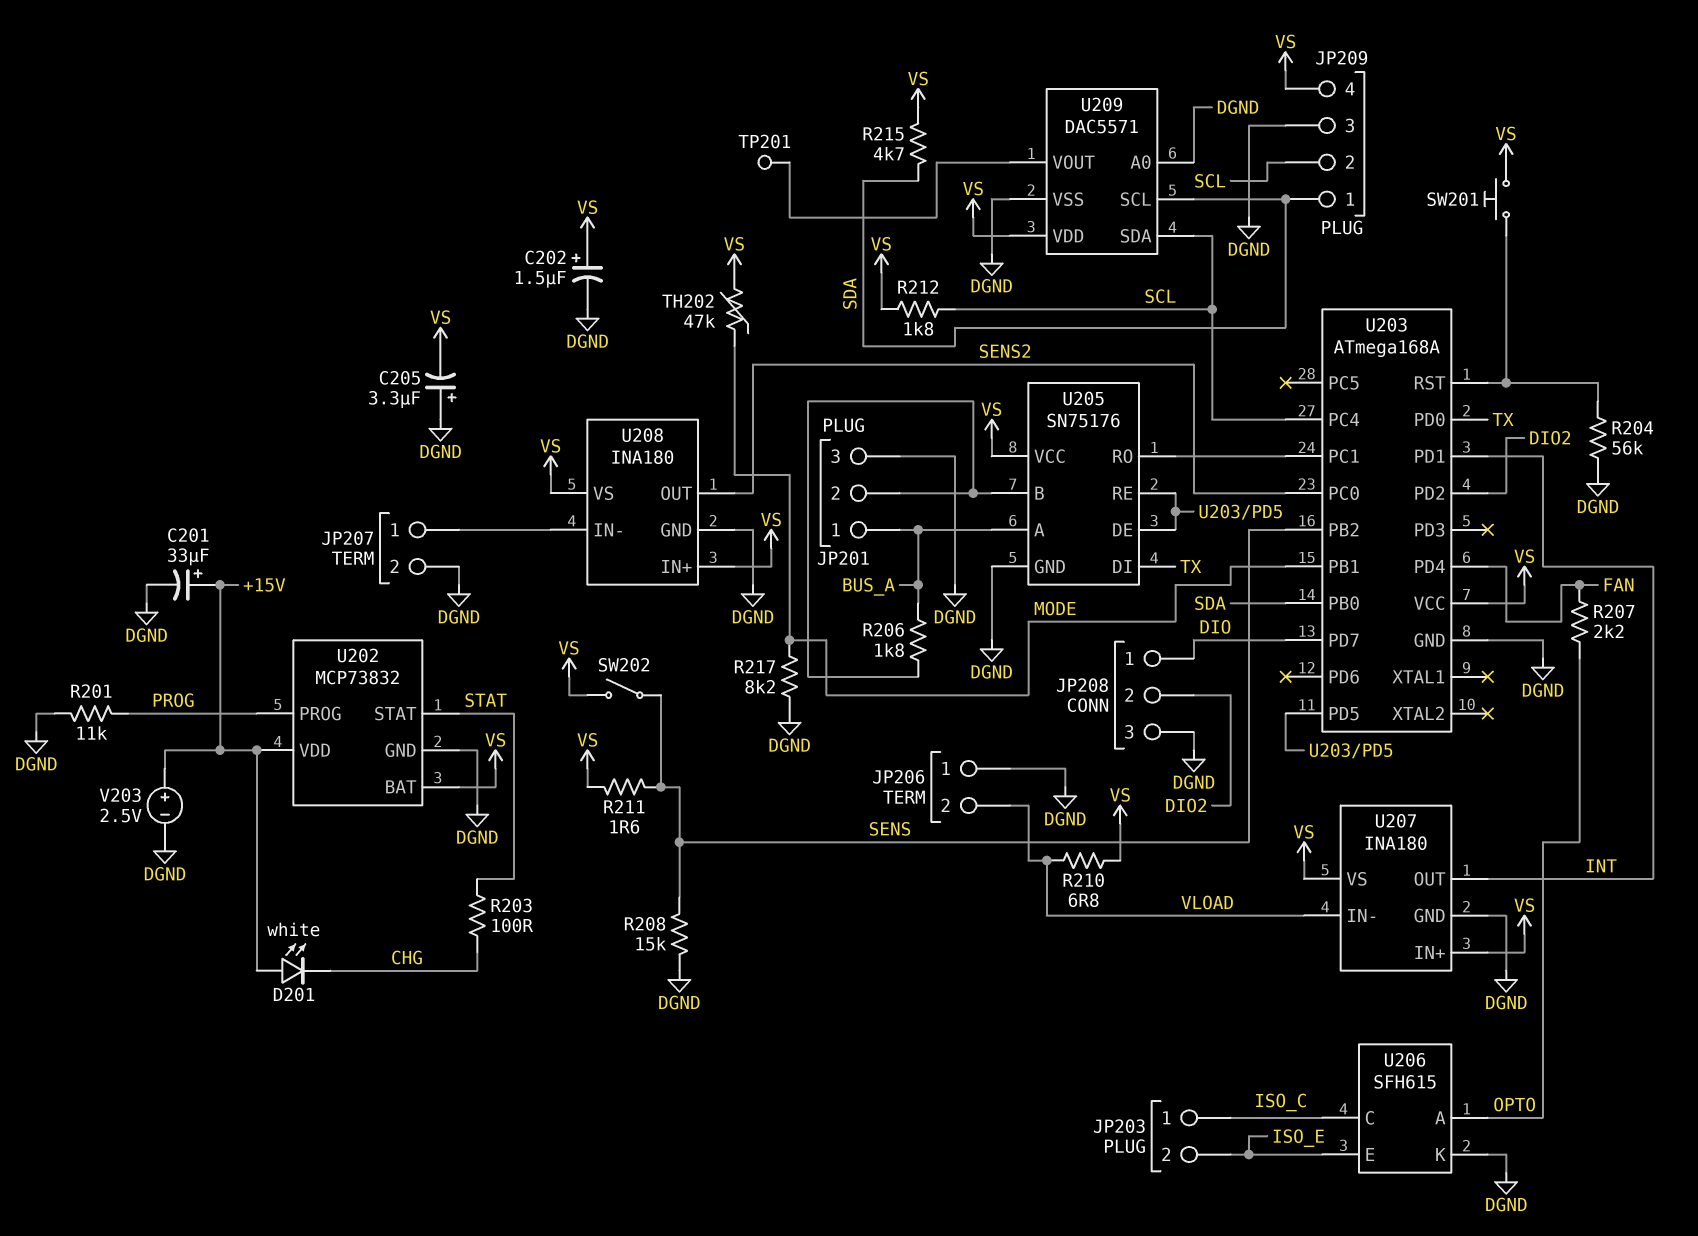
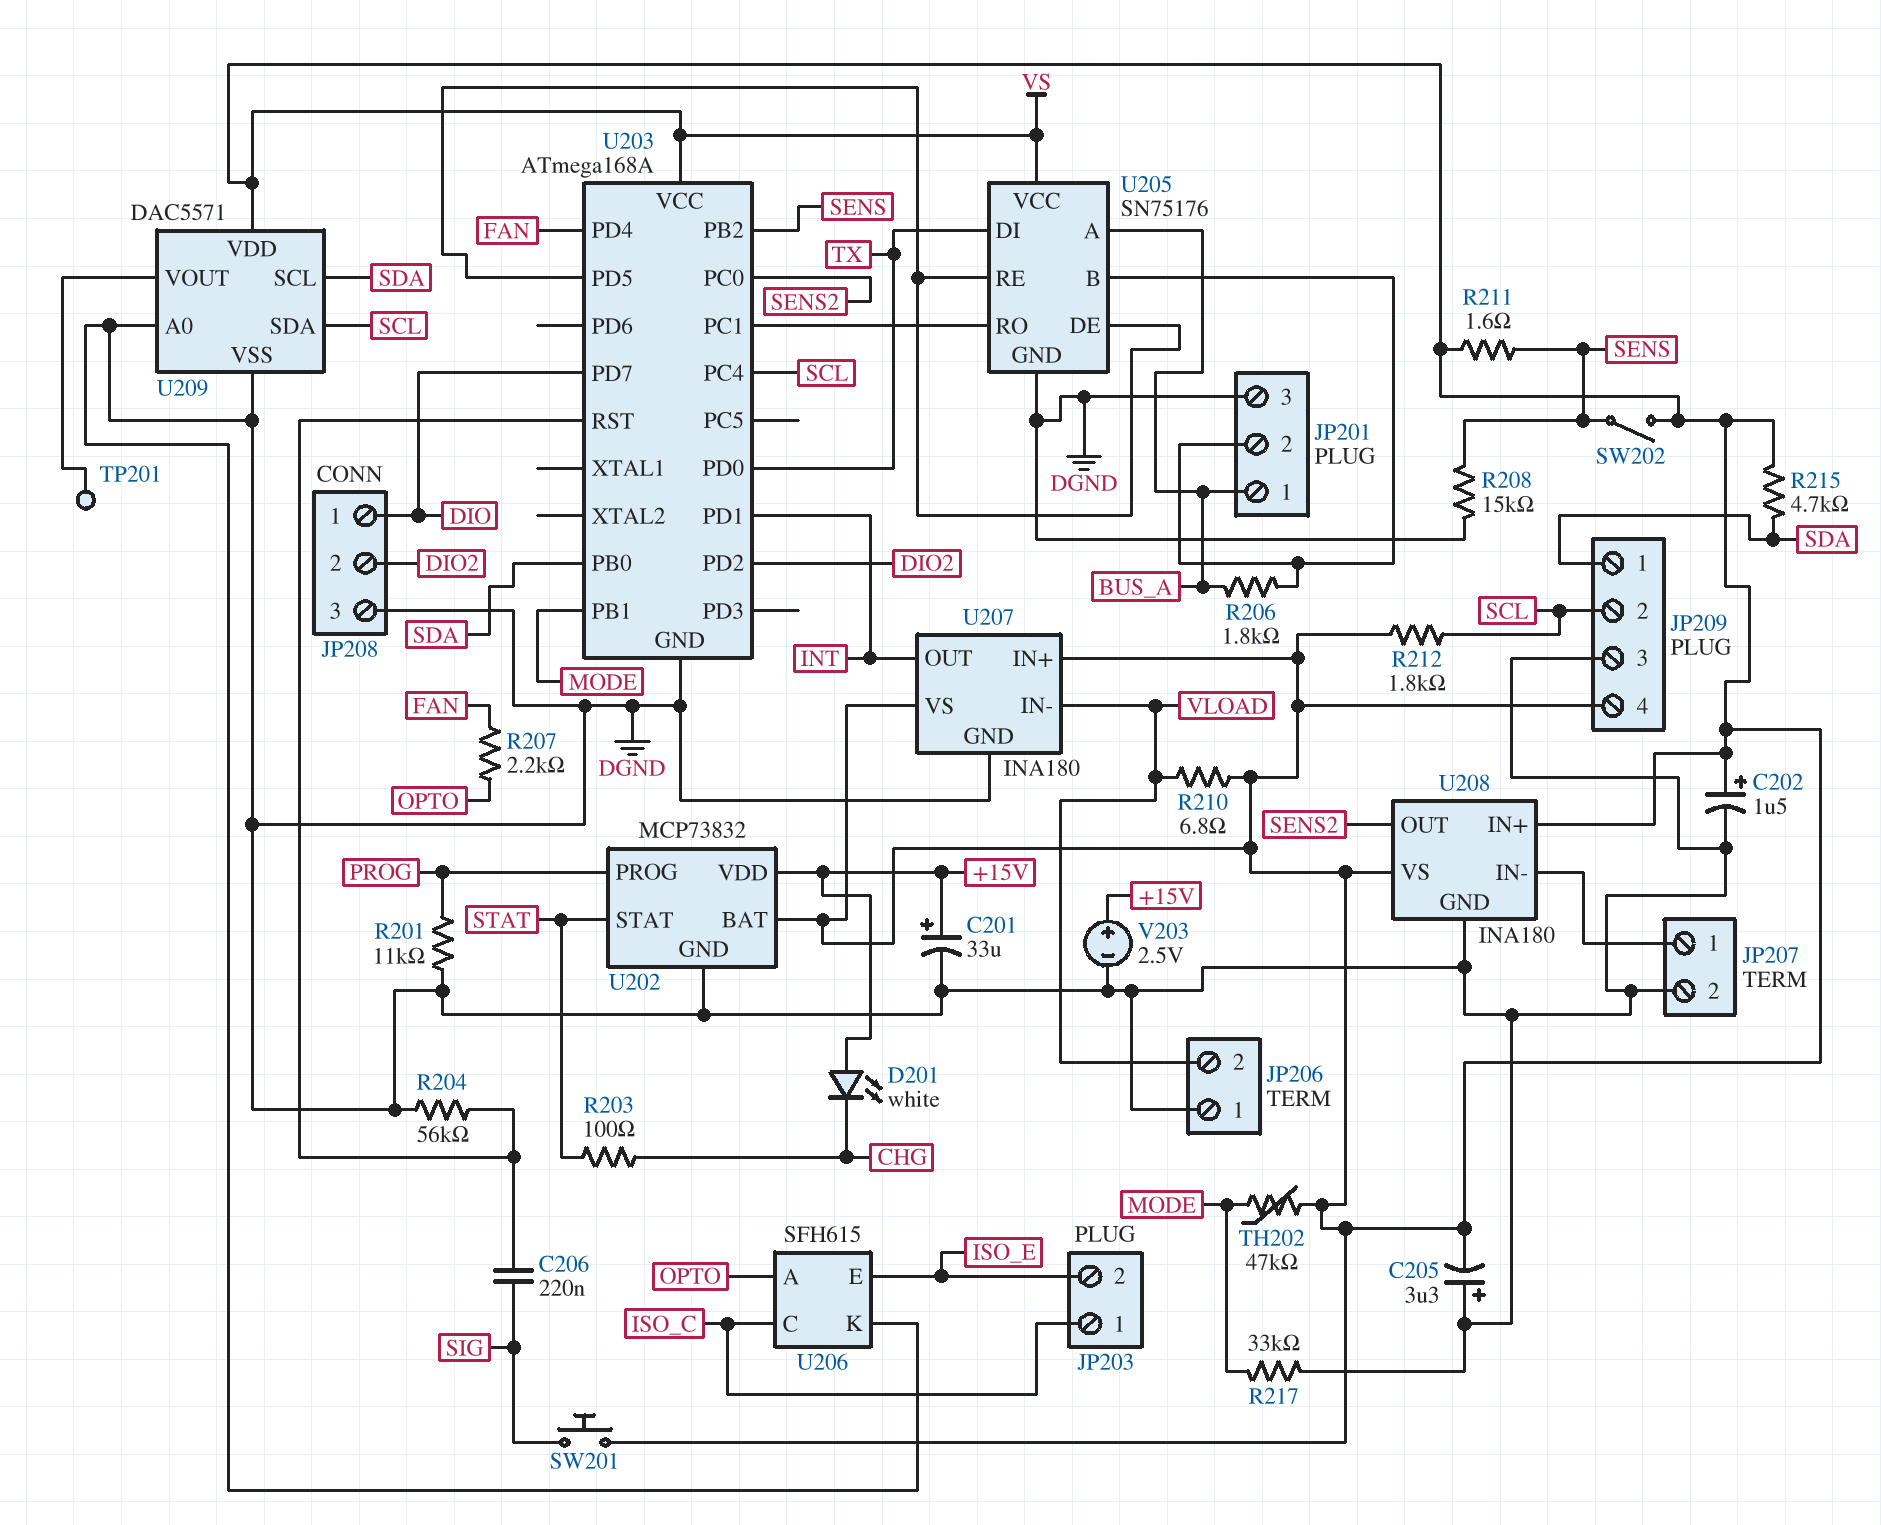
C206: none -> 220nF (SIG, U203/RST)
R217: 8.2k (DGND, MODE) -> 33k (DGND, MODE)
SW201: button (U203/RST, VS) -> button (SIG, VS)

